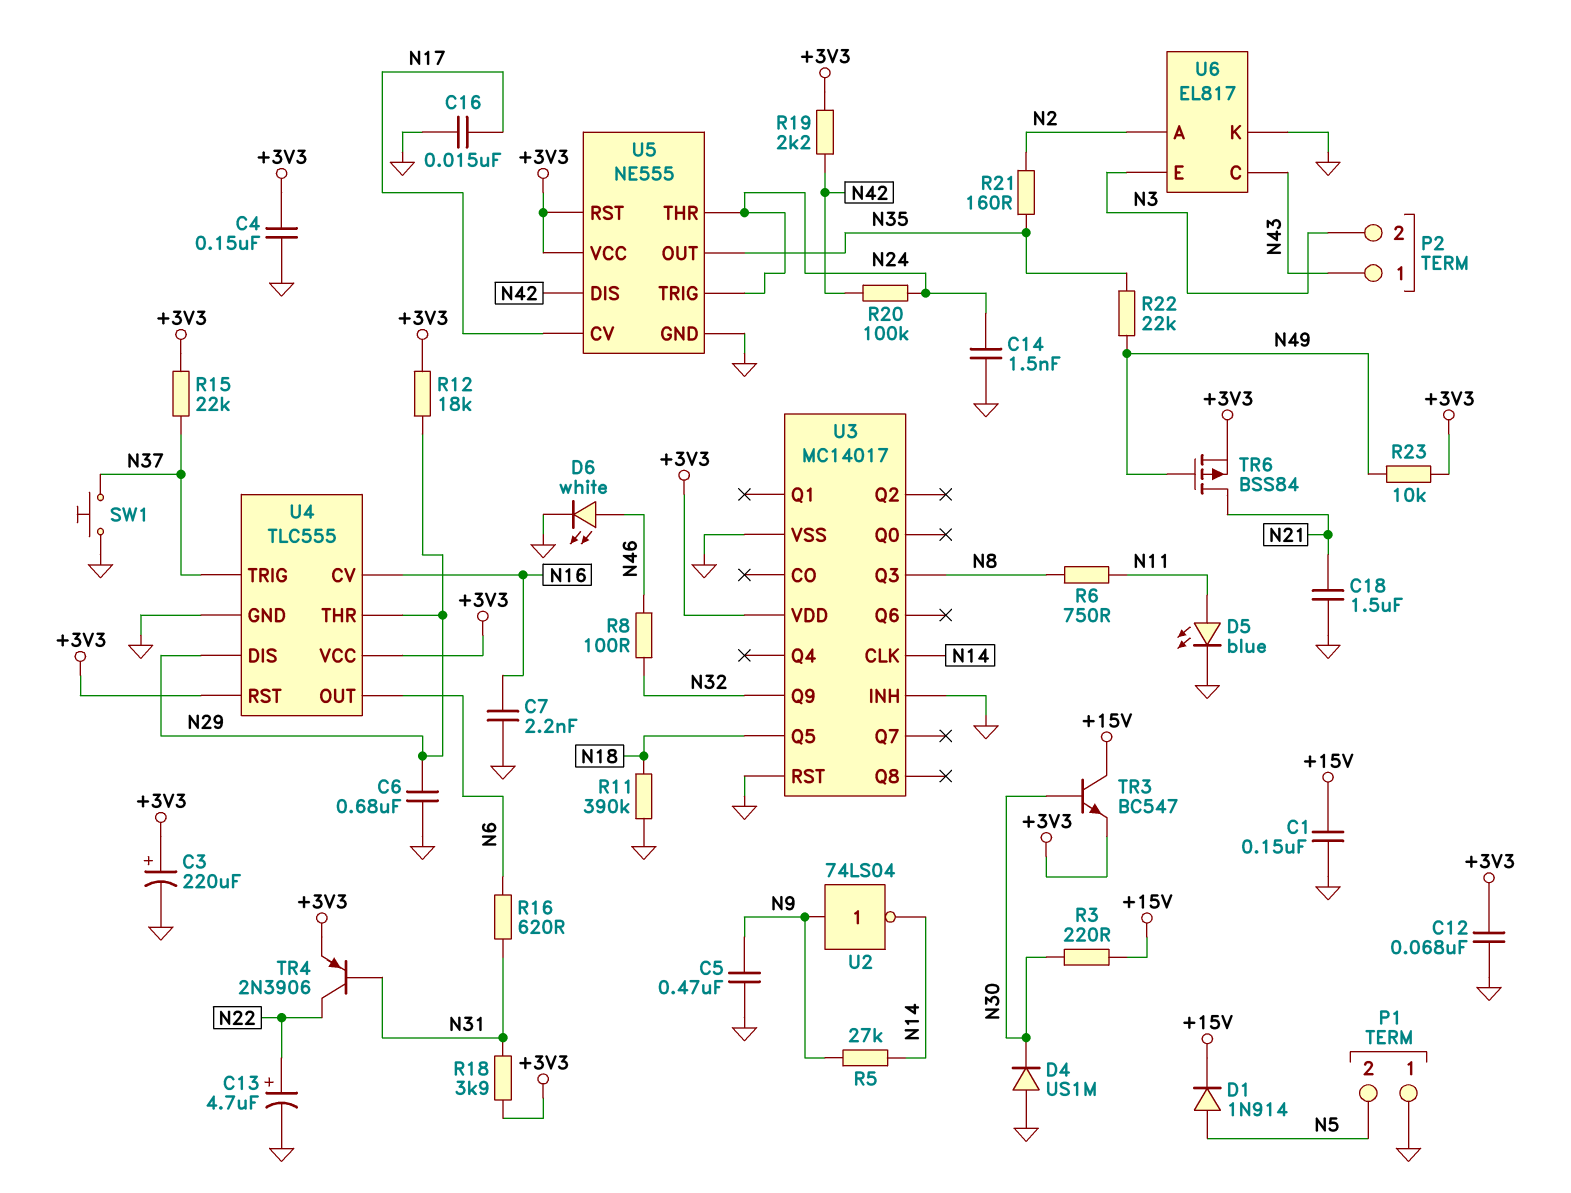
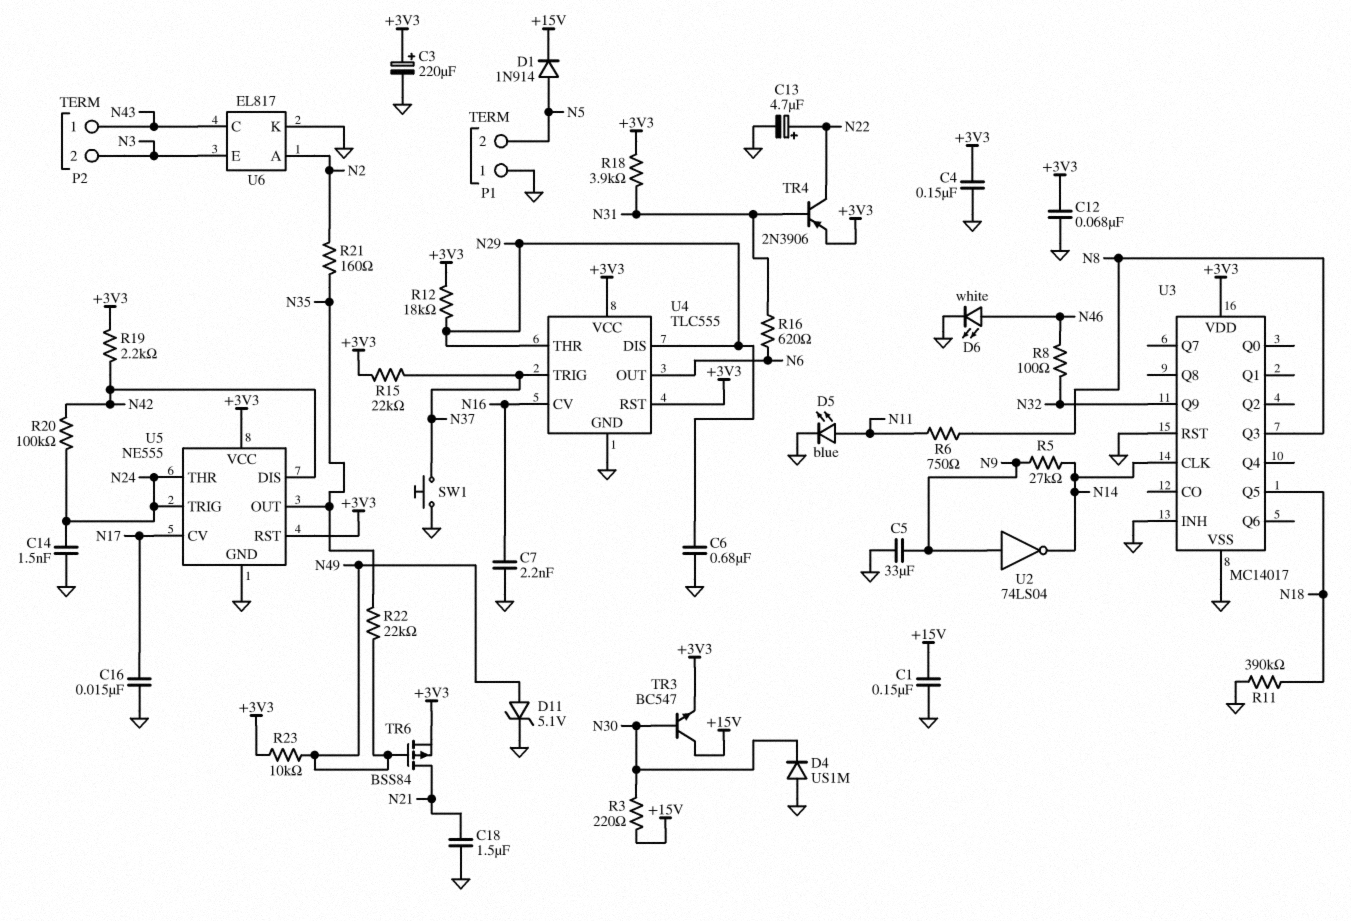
C5: 470nF (GND, N9) -> 33uF (GND, N9)
D11: none -> zener 5.1V (A N49, K GND)

